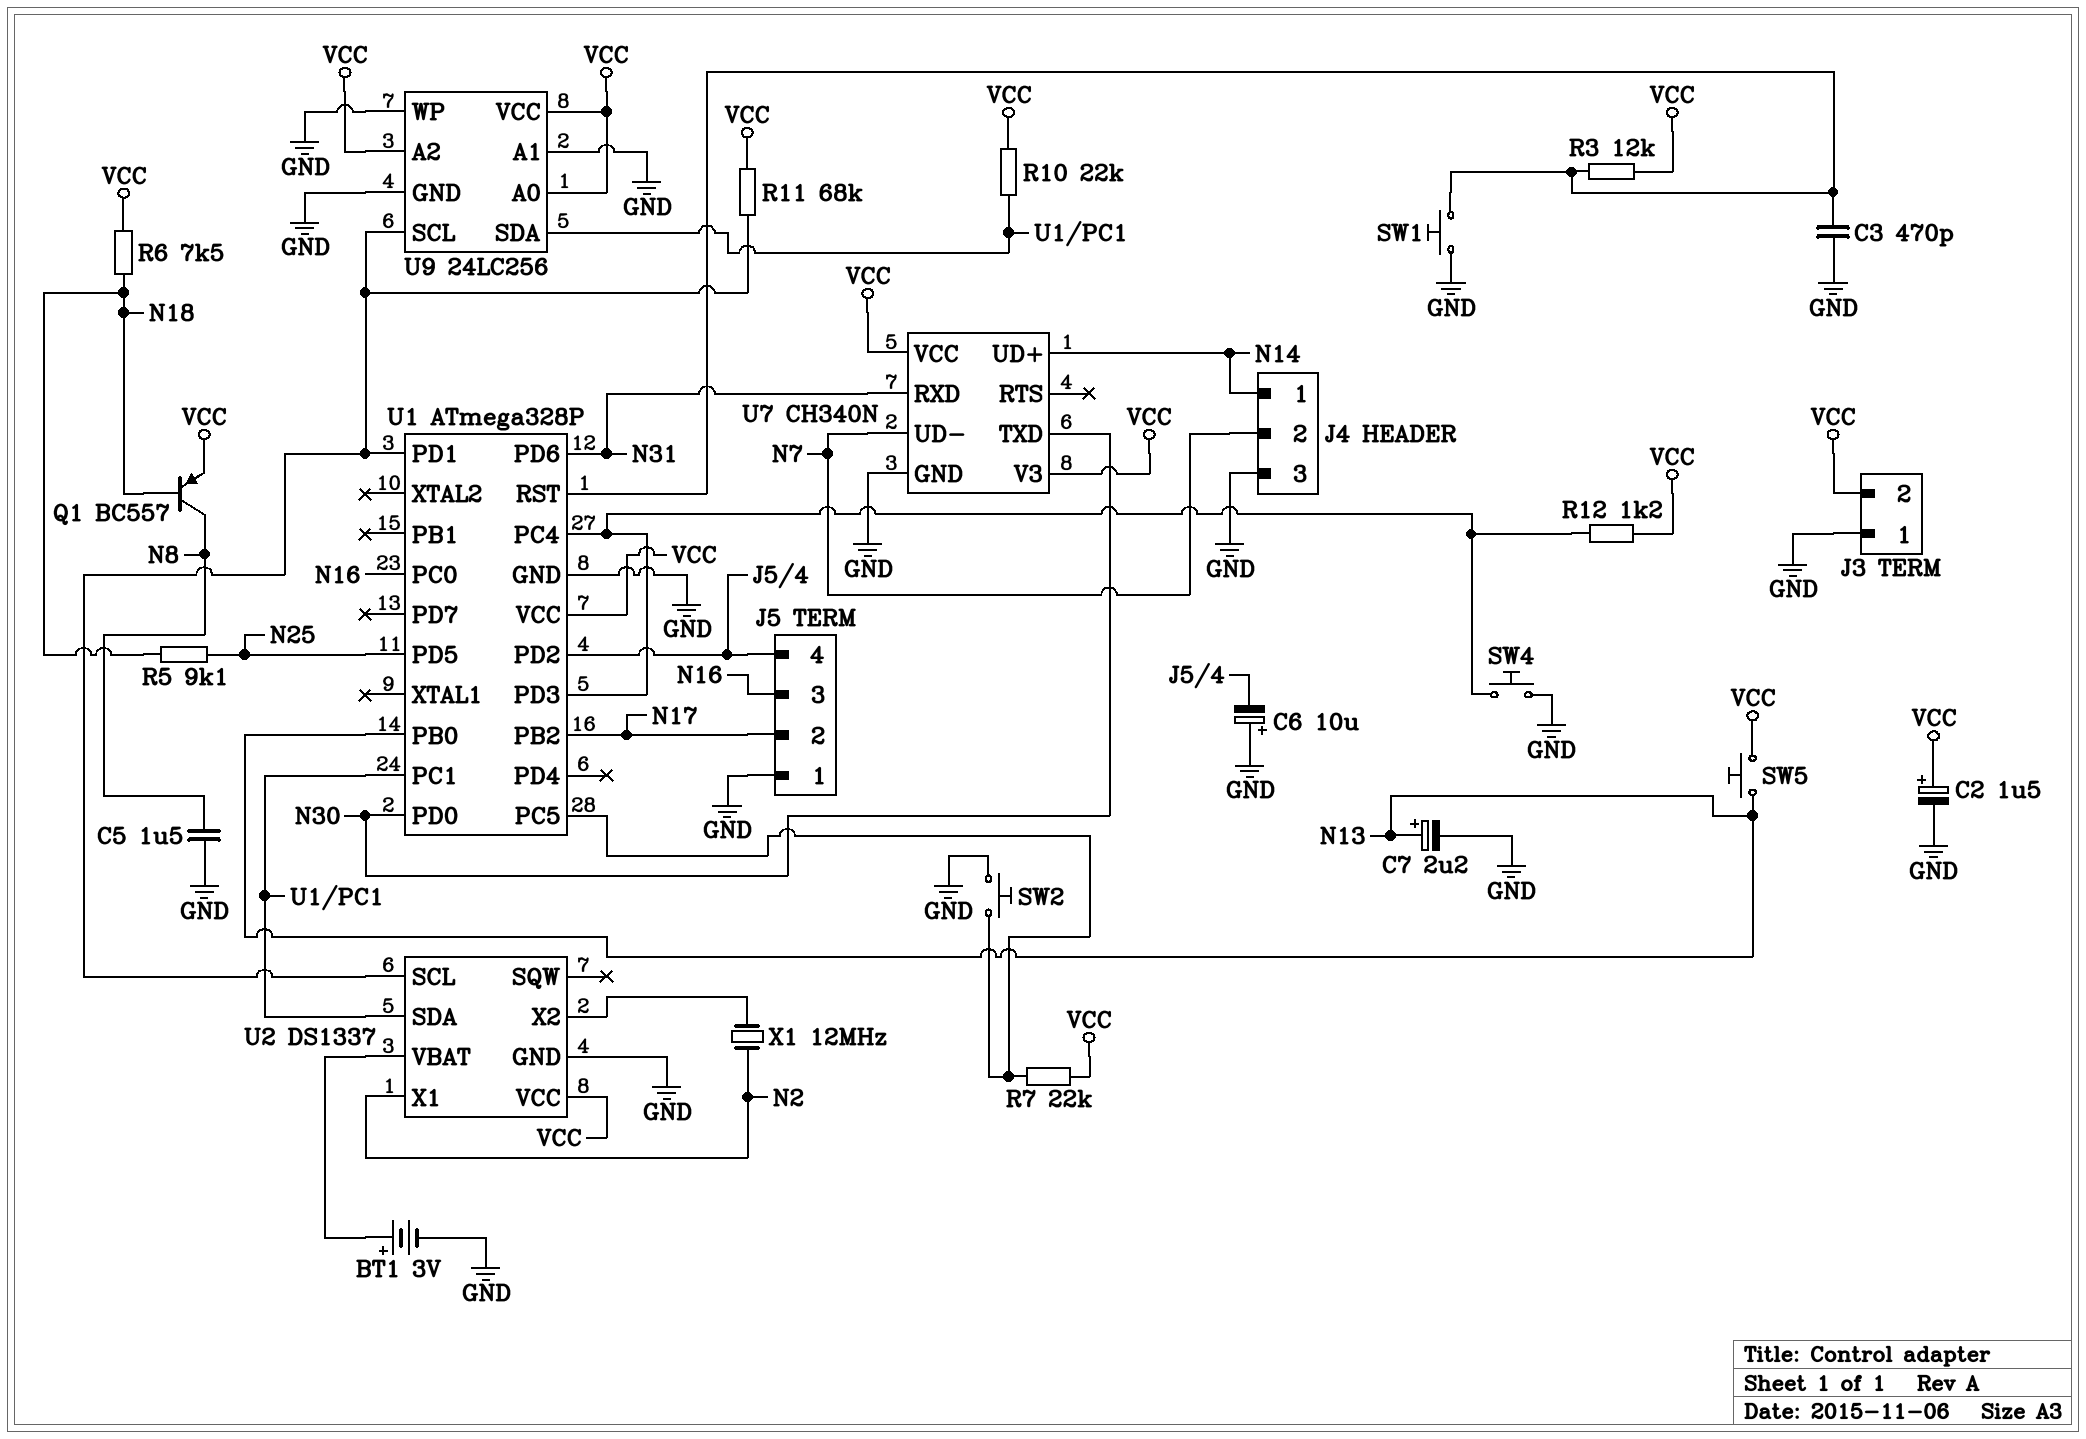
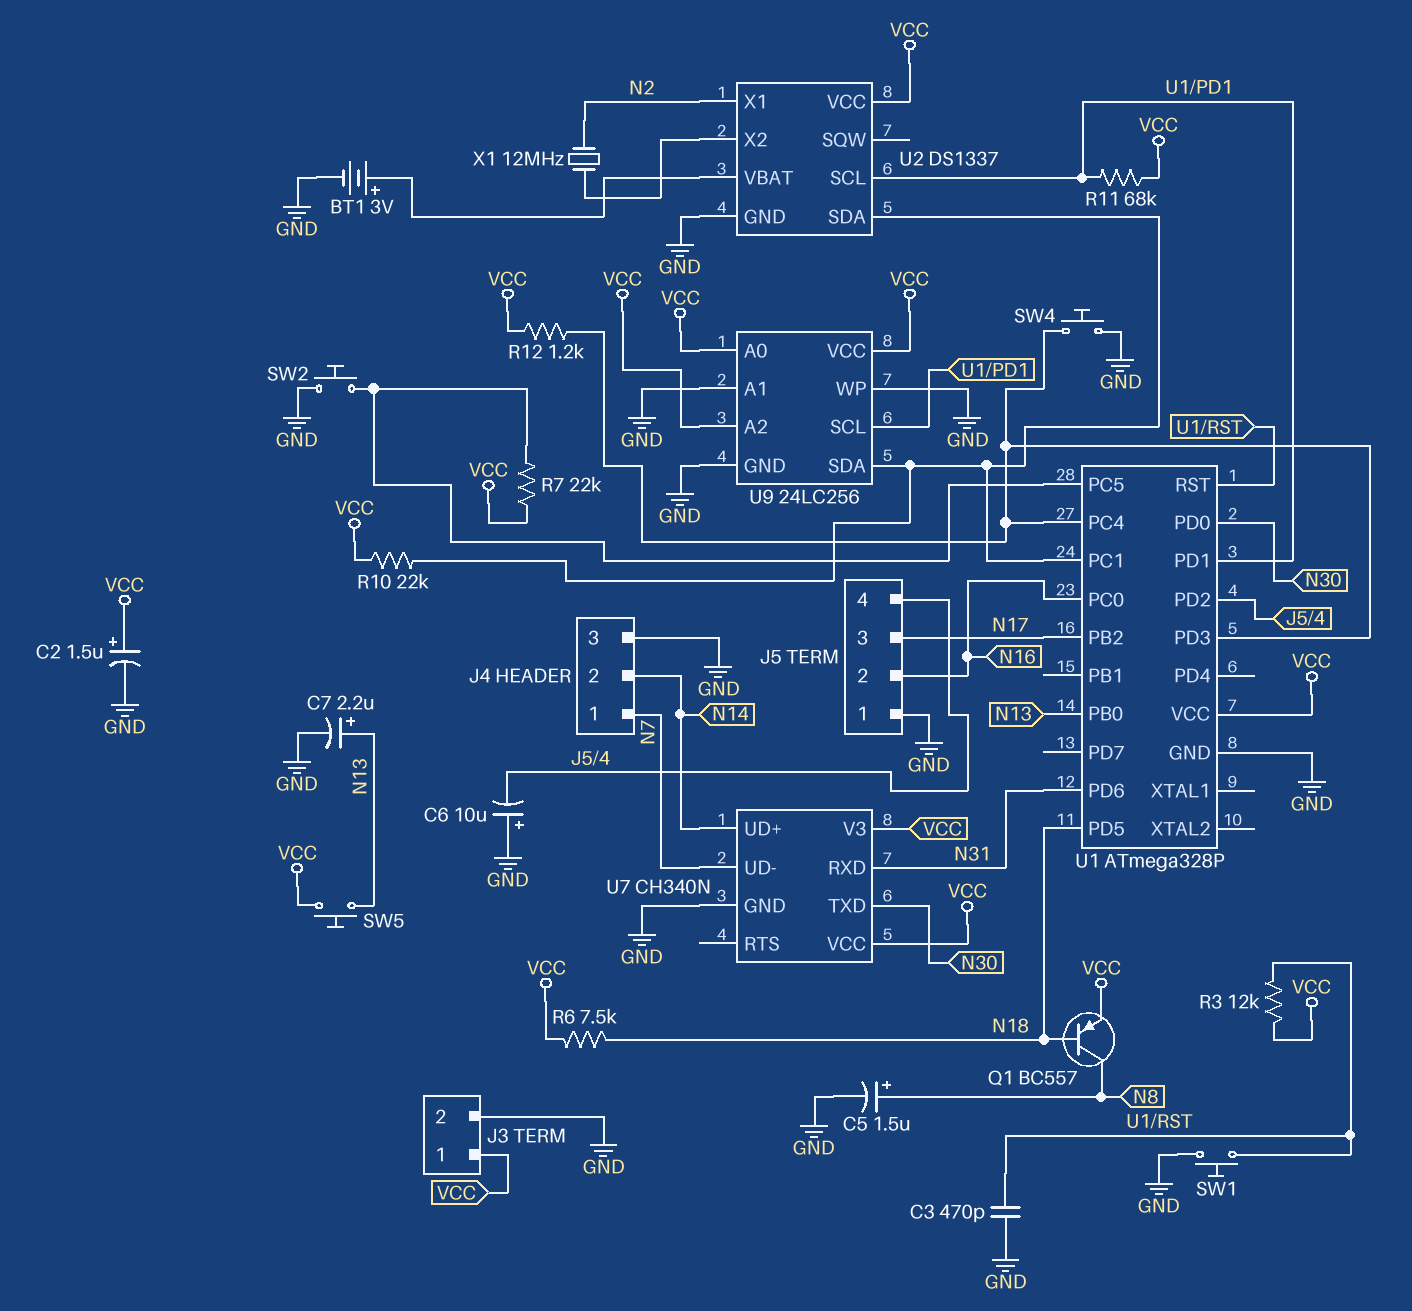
C5: 1.5uF (GND, N8) -> 1.5uF (plus N8, minus GND)
J3 pin 1: GND -> VCC
J3 pin 2: VCC -> GND
J4 pin 1: N14 -> N7
J4 pin 2: N7 -> N14
J5 pin 2: N17 -> N16
J5 pin 3: N16 -> N17
R5: 9.1k (N18, N25) -> none
U1 pin PD5: N25 -> N18

